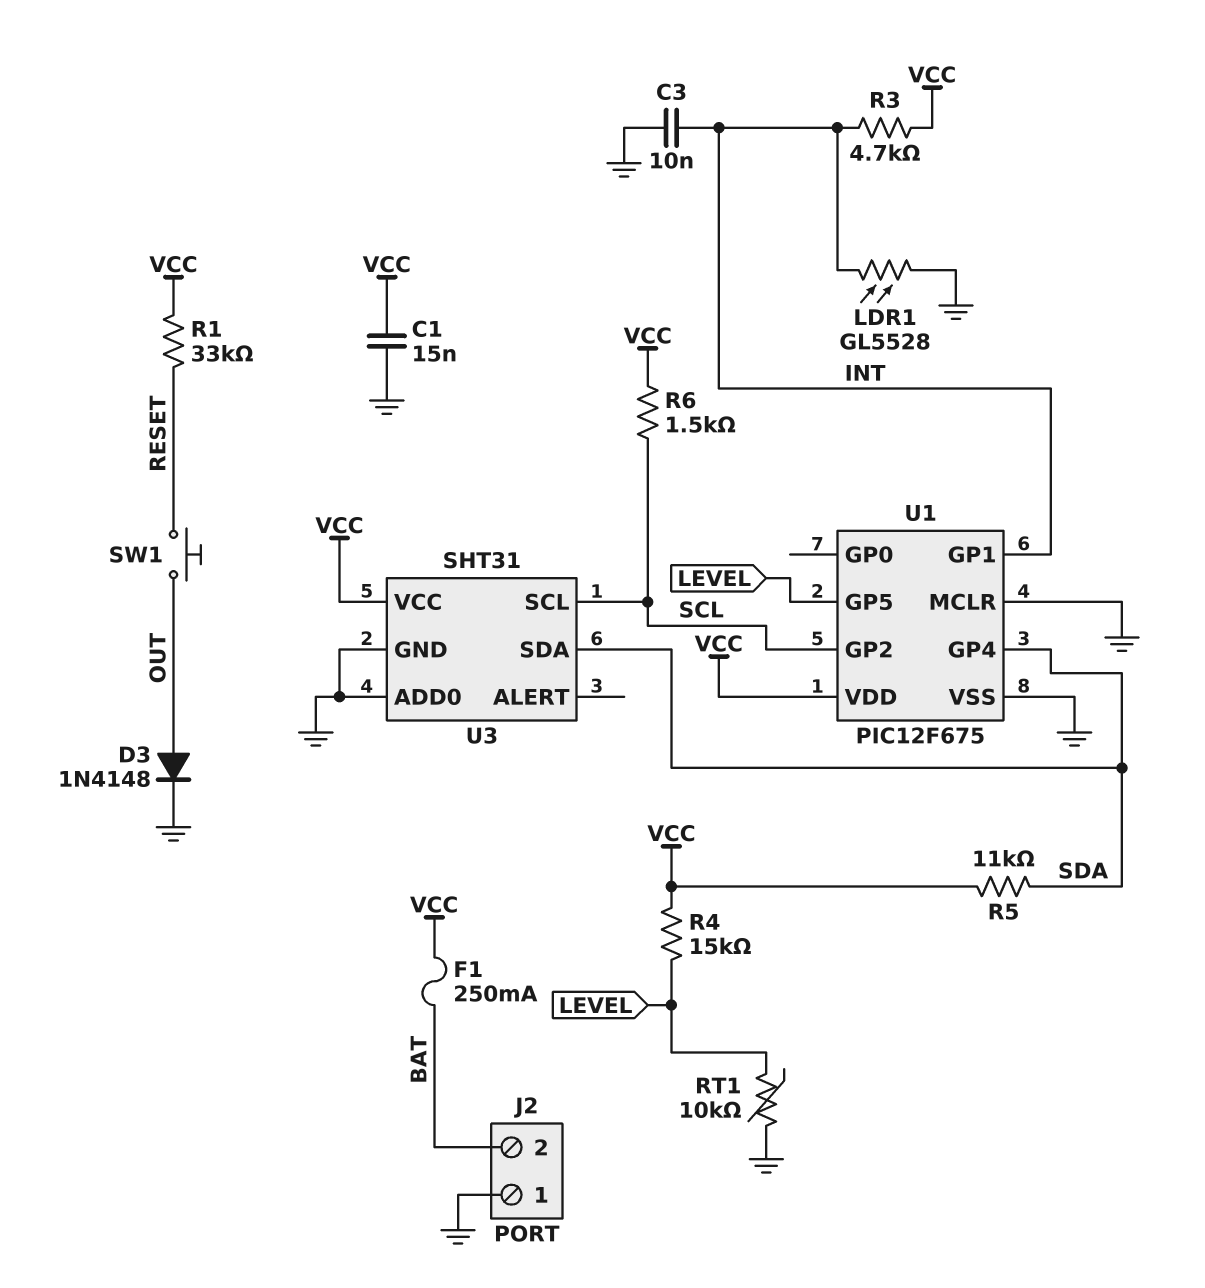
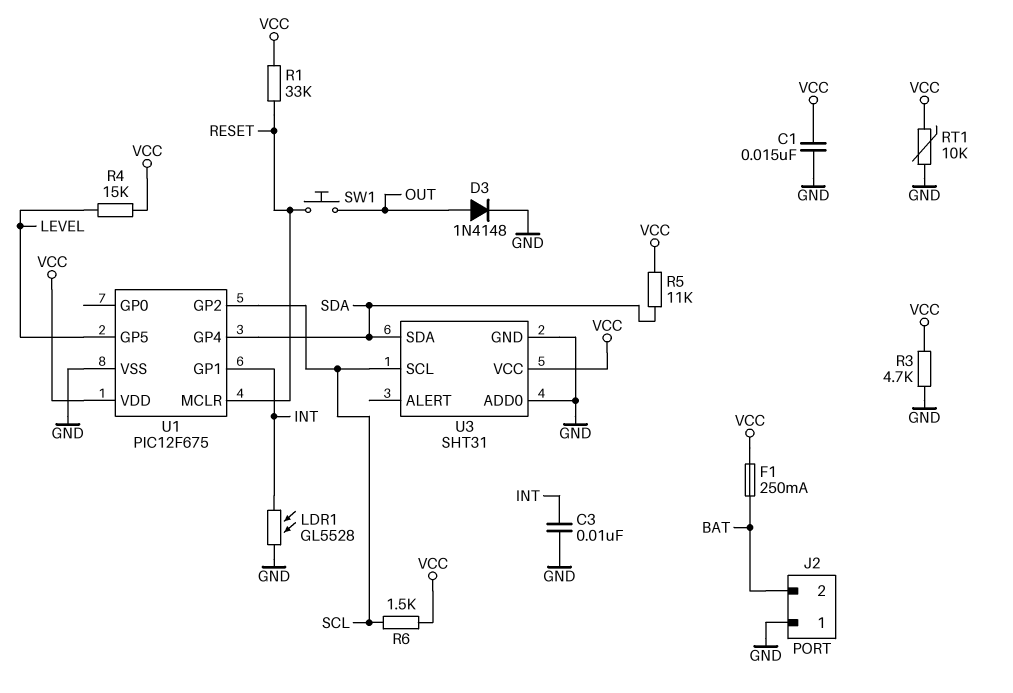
R3: 4.7k (INT, VCC) -> 4.7k (GND, VCC)
RT1: 10k (GND, LEVEL) -> 10k (GND, VCC)
U1 pin MCLR: GND -> RESET

